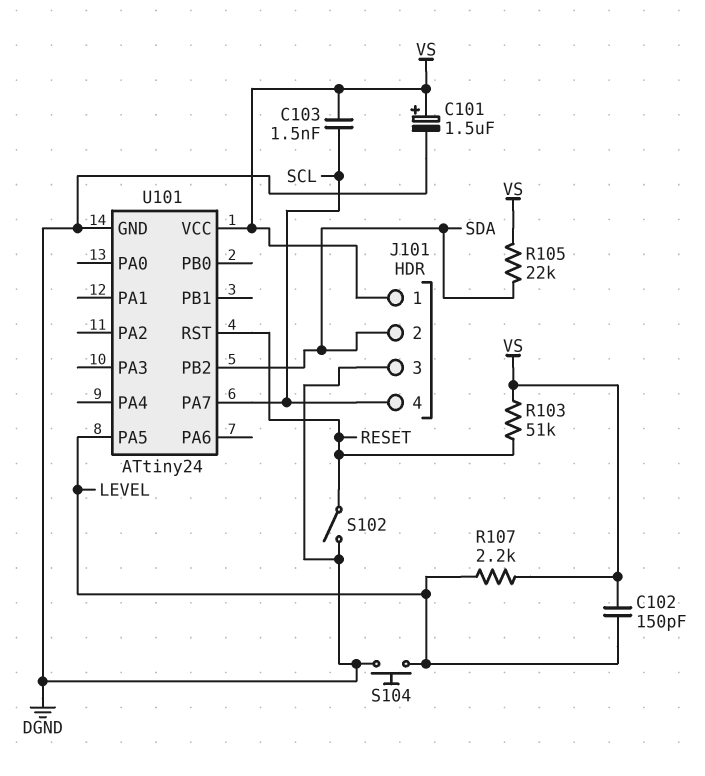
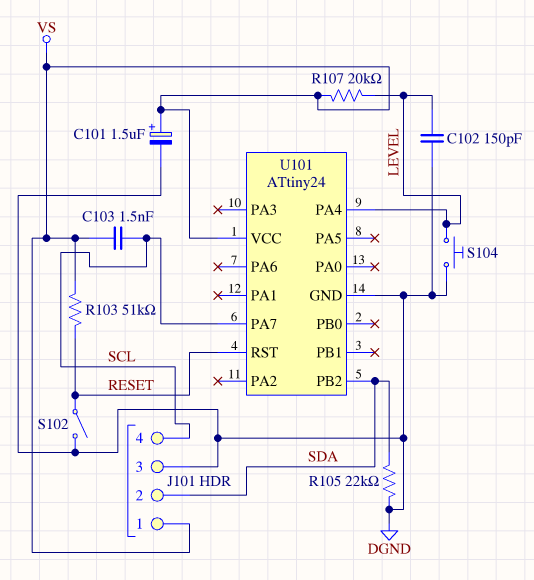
C102: 150pF (LEVEL, VS) -> 150pF (DGND, LEVEL)
R105: 22k (SDA, VS) -> 22k (DGND, SDA)
R107: 2.2k (LEVEL, VS) -> 20k (LEVEL, VS)
U101 pin PA4: none -> LEVEL
U101 pin PA5: LEVEL -> none

